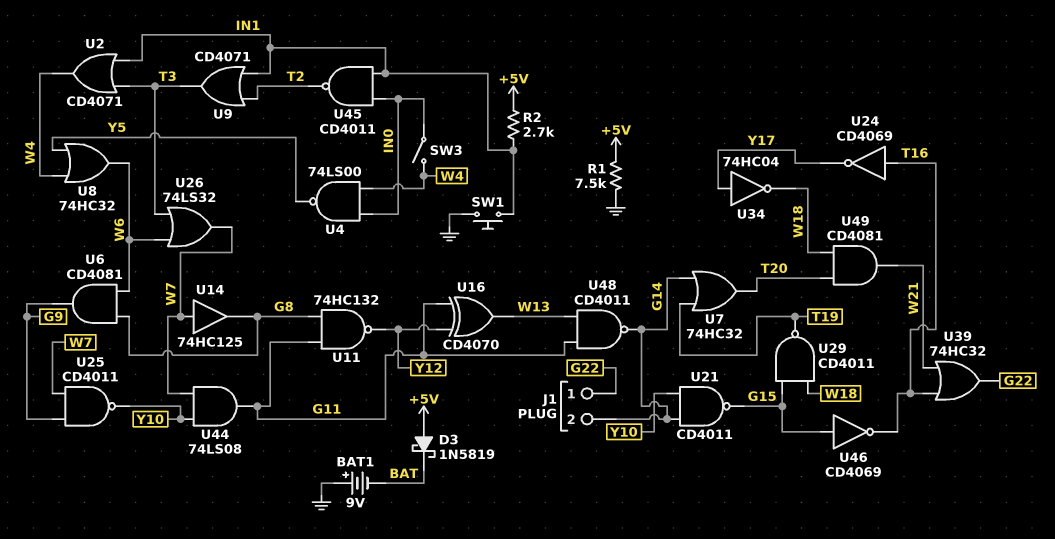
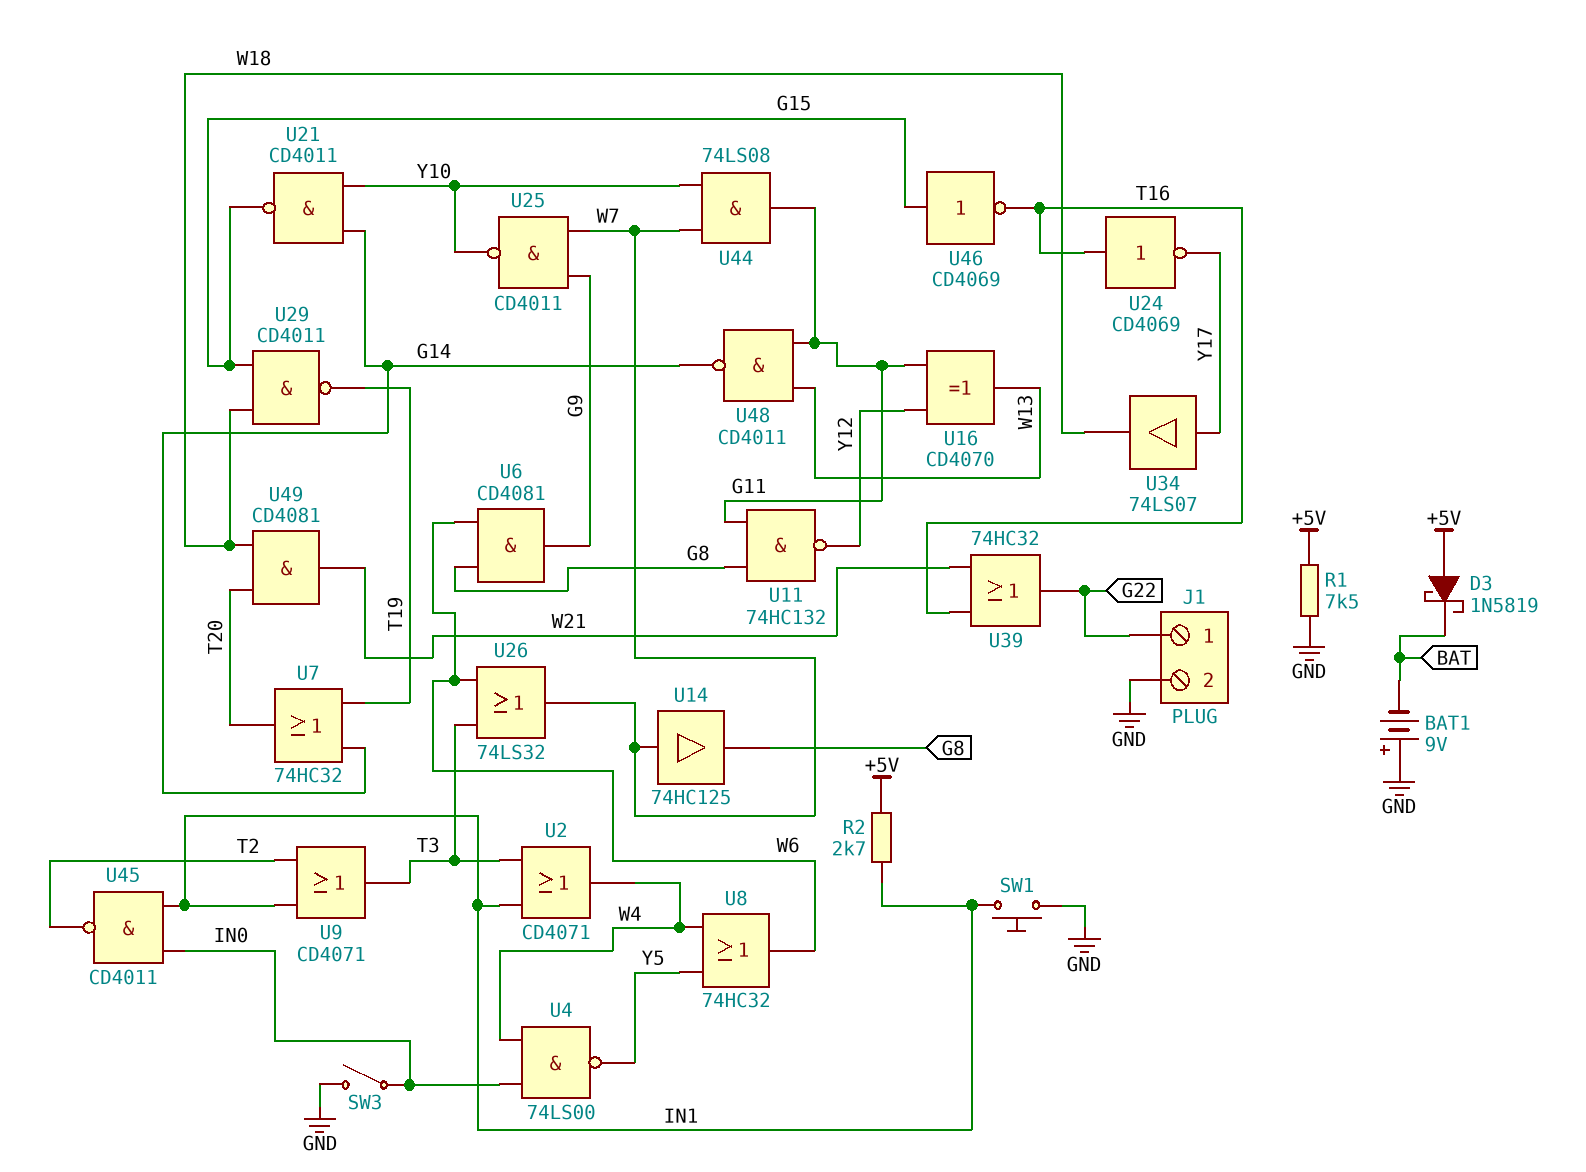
J1 pin 2: G14 -> GND
SW3: switch (IN0, W4) -> switch (GND, IN0)
U34: NOT 74HC04 (in Y17, out W18) -> buffer 74LS07 (in Y17, out W18)

